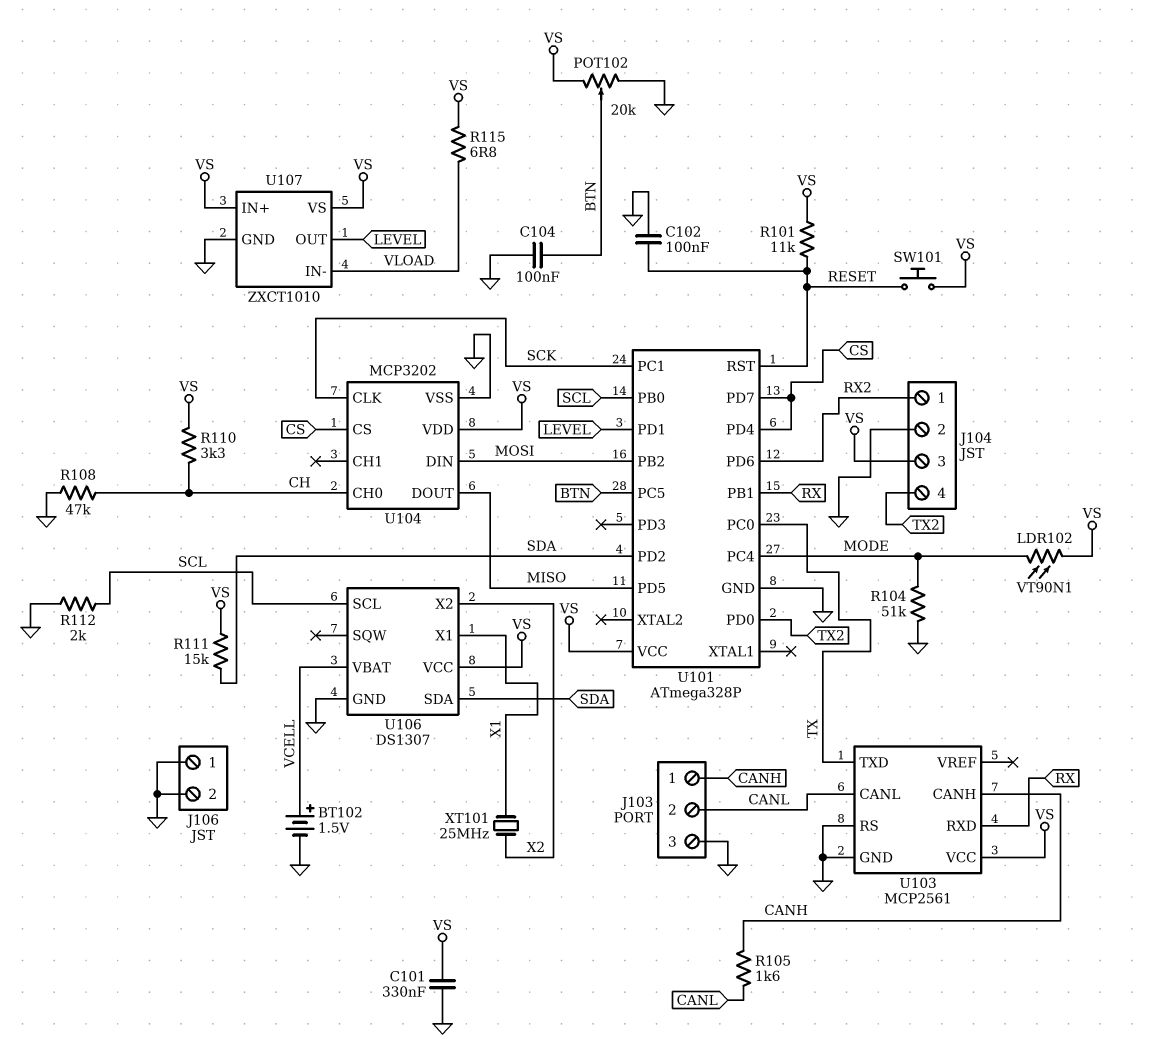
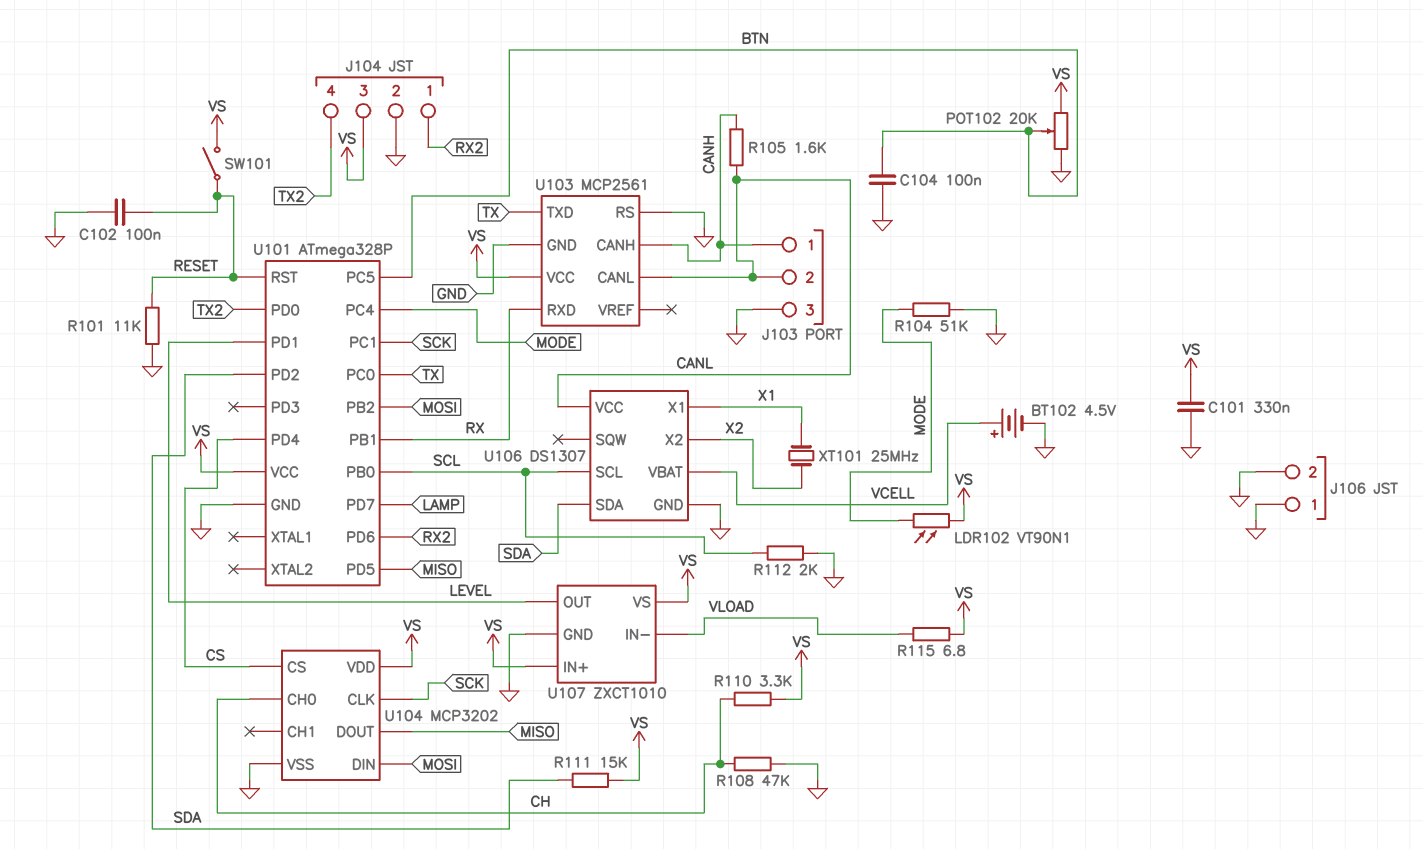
BT102: 1.5V (plus VCELL, minus GND) -> 4.5V (plus VCELL, minus GND)
R101: 11k (RESET, VS) -> 11k (GND, RESET)
SW101: button (RESET, VS) -> switch (RESET, VS)
U101 pin PD7: CS -> LAMP
U106 pin VCC: VS -> CANL

